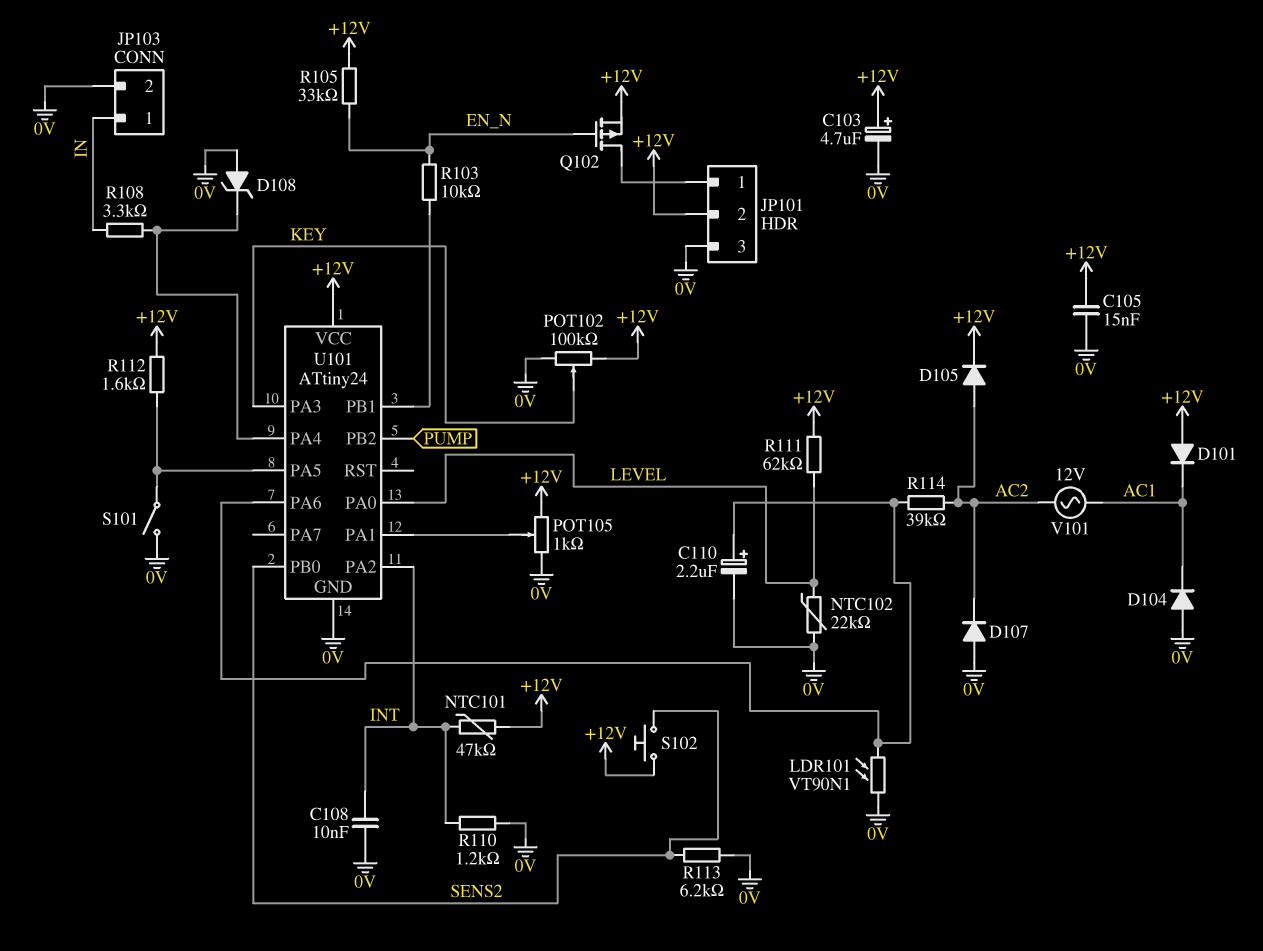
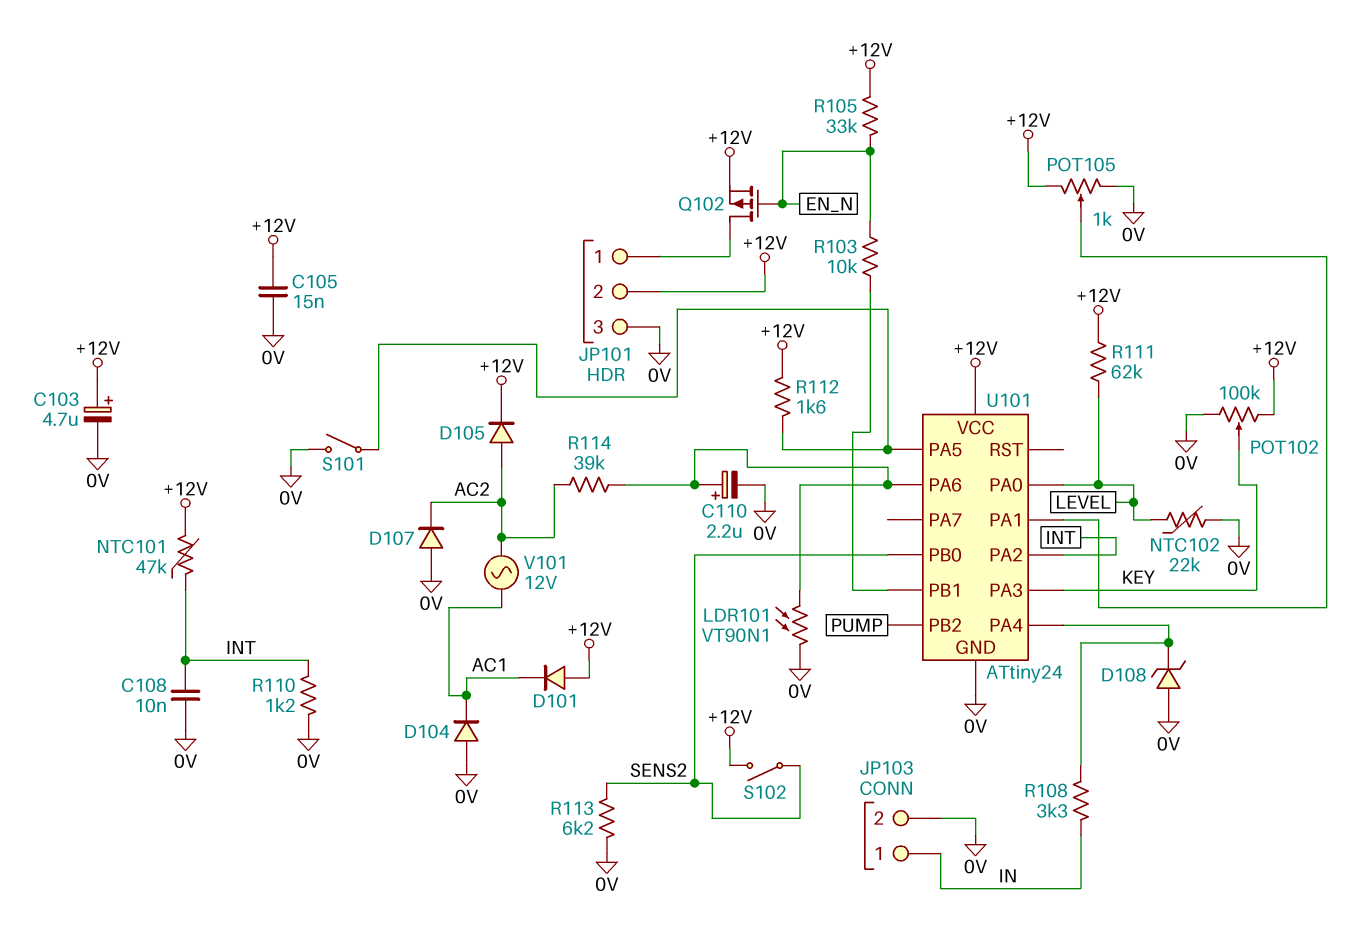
S102: button (+12V, SENS2) -> switch (+12V, SENS2)

